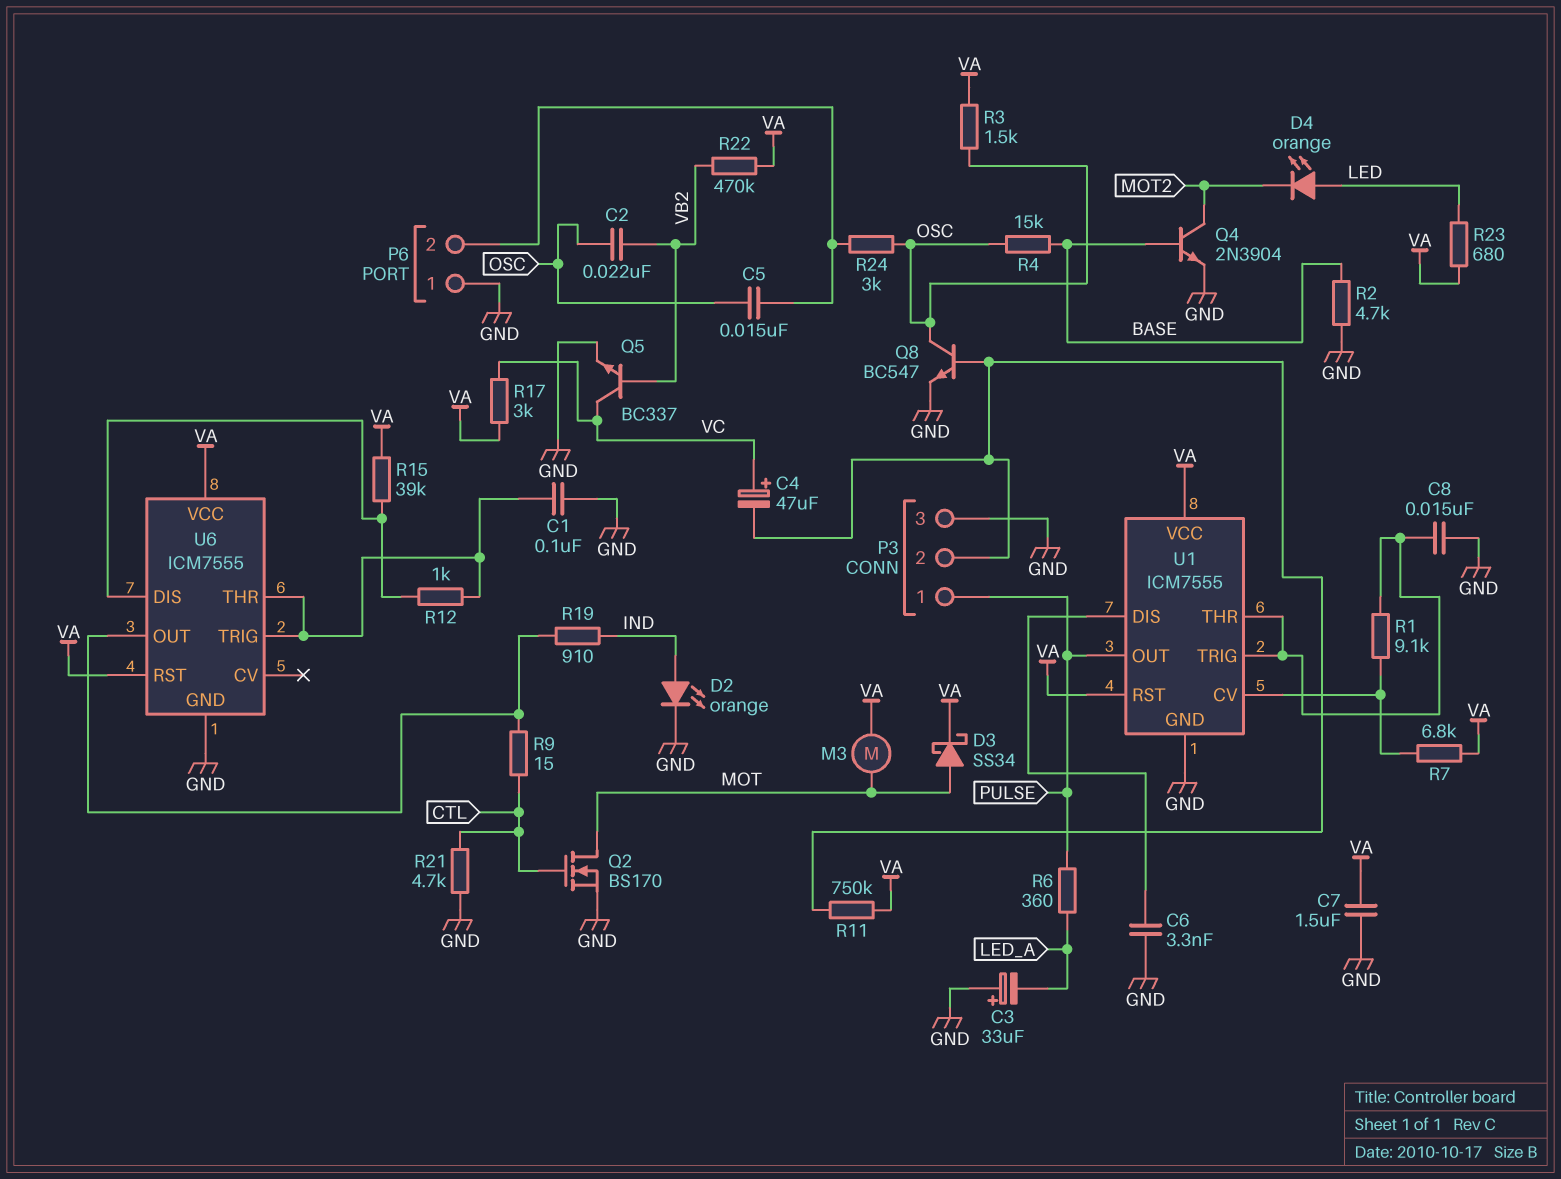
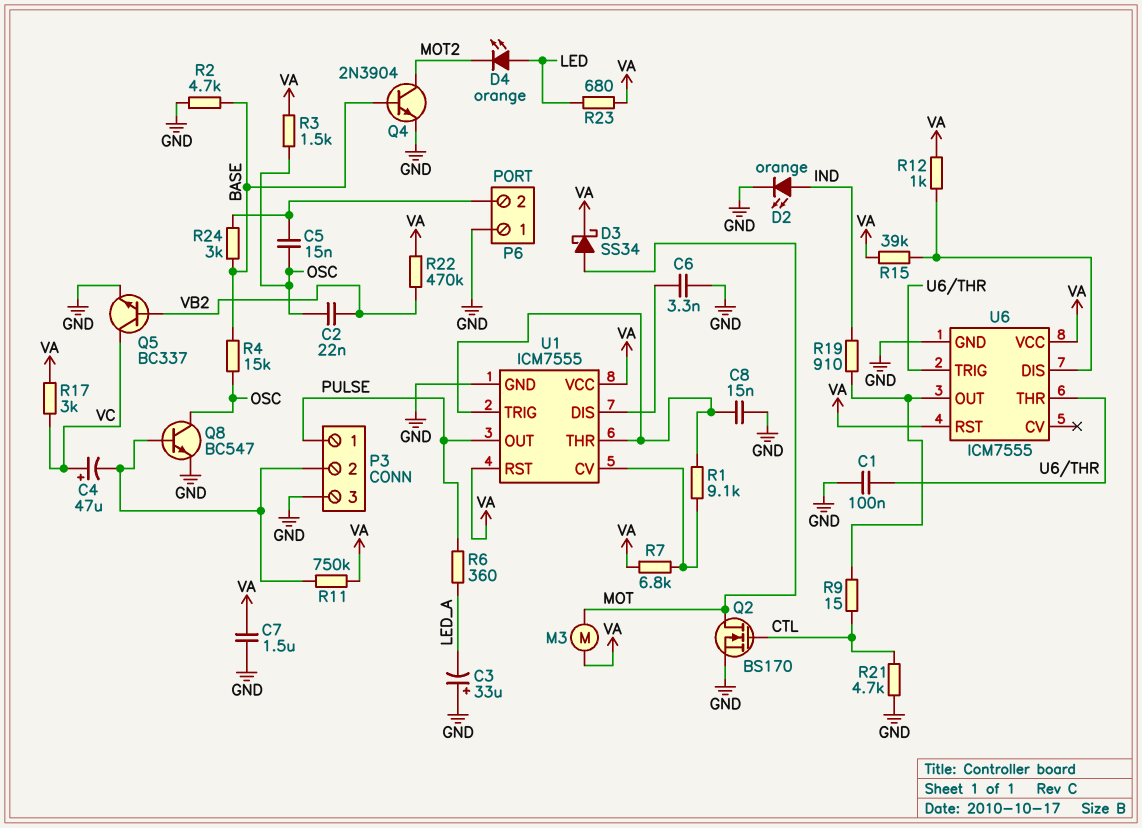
R12: 1k (U6/DIS, U6/THR) -> 1k (U6/DIS, VA)
R24: 3k (OSC, P6/2) -> 3k (BASE, P6/2)

